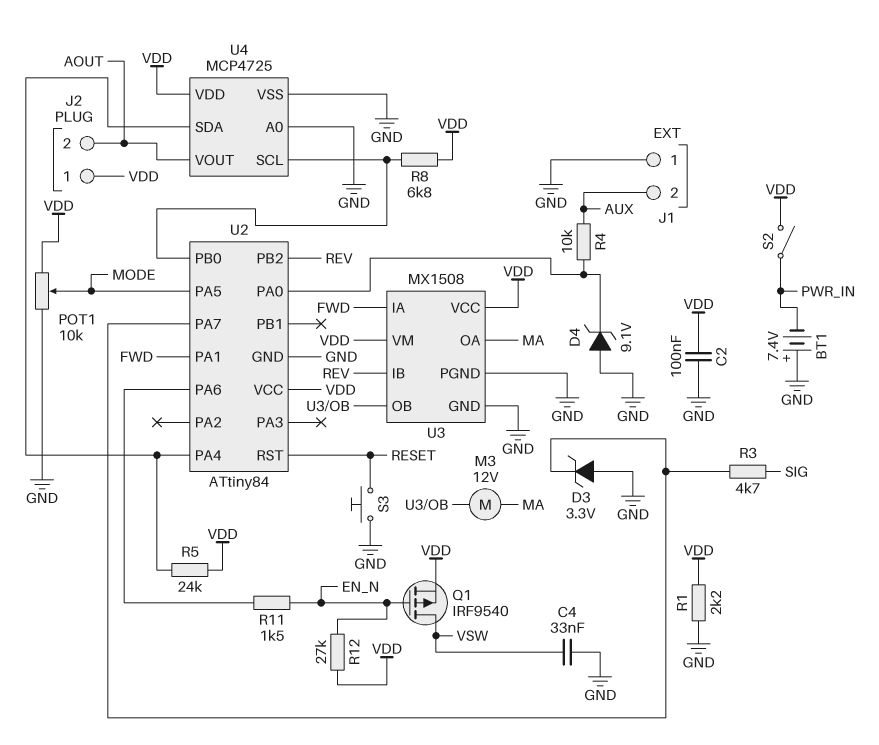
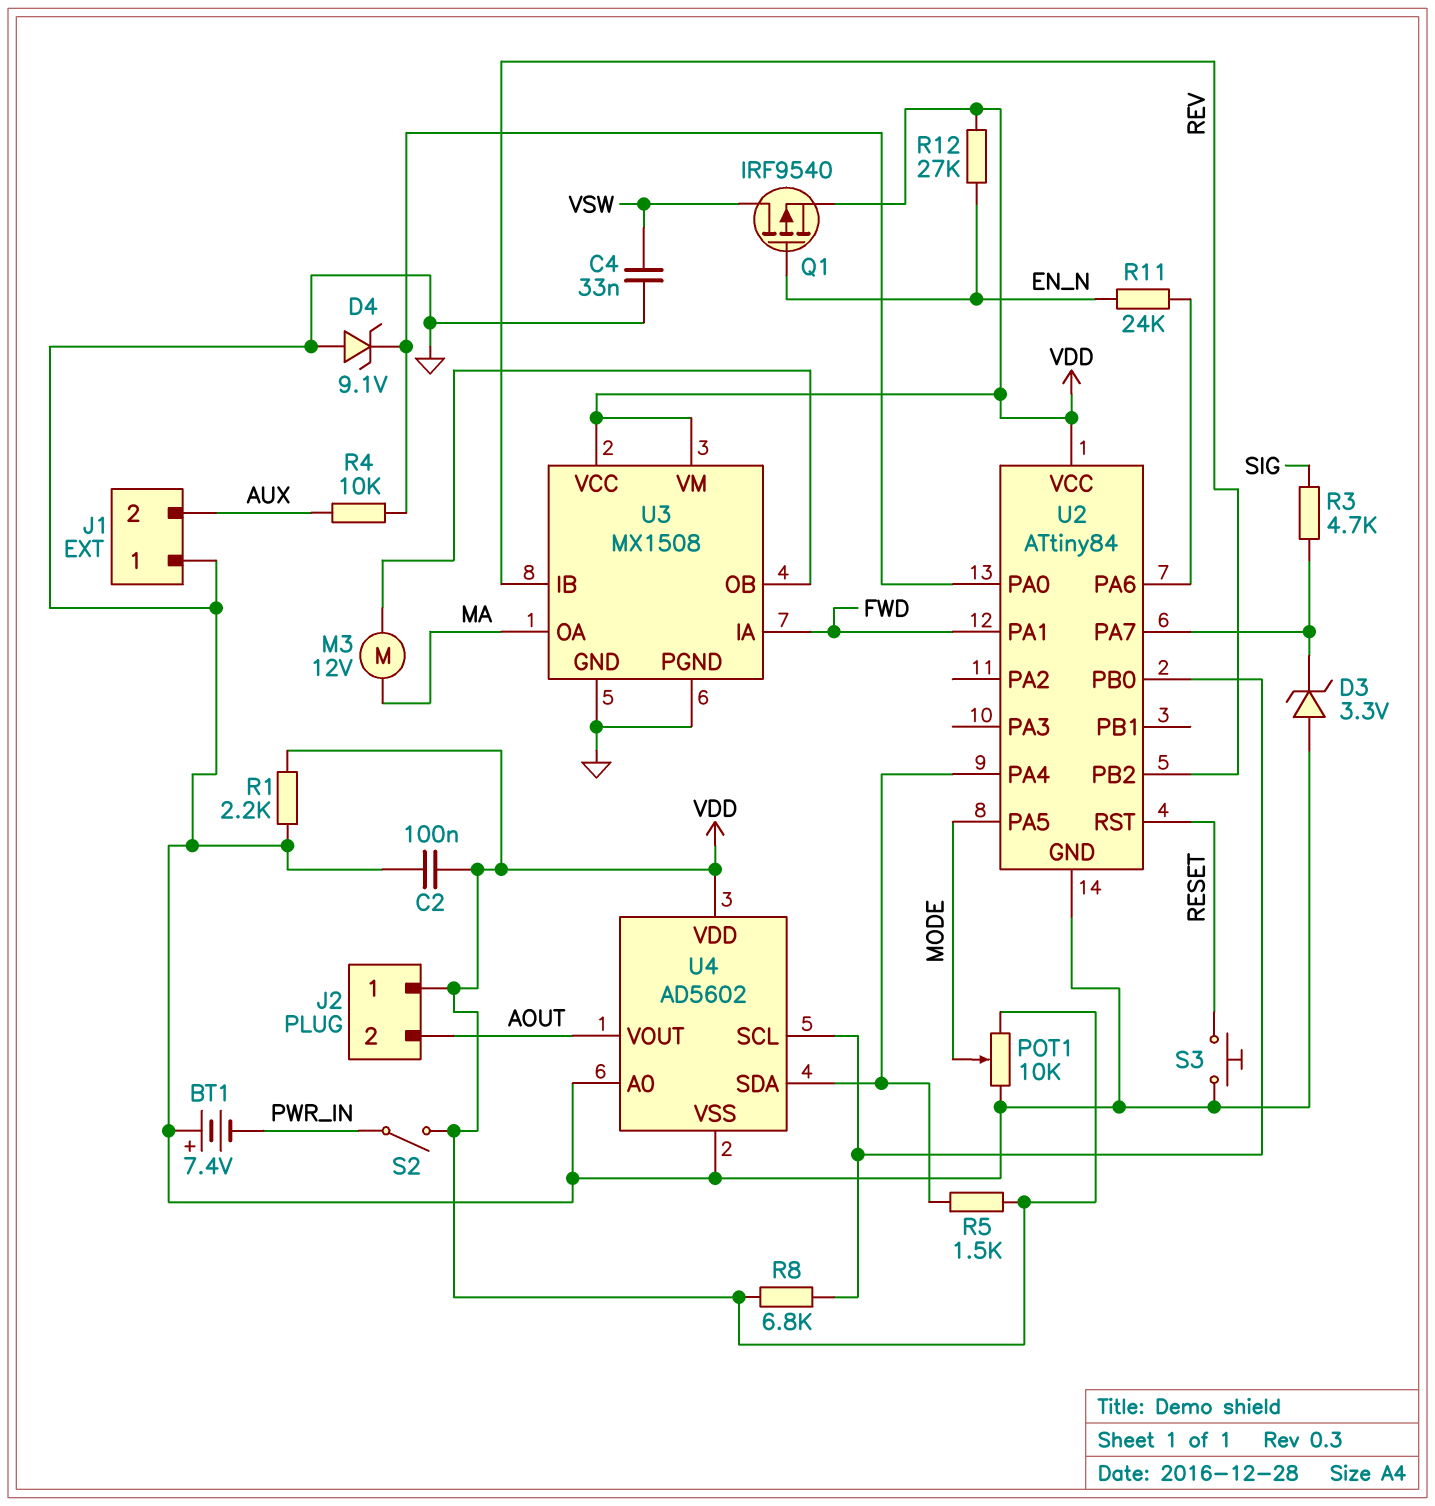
R5: 24k (U2/PA4, VDD) -> 1.5k (U2/PA4, VDD)
R11: 1.5k (EN_N, U2/PA6) -> 24k (EN_N, U2/PA6)
U4: MCP4725 -> AD5602

